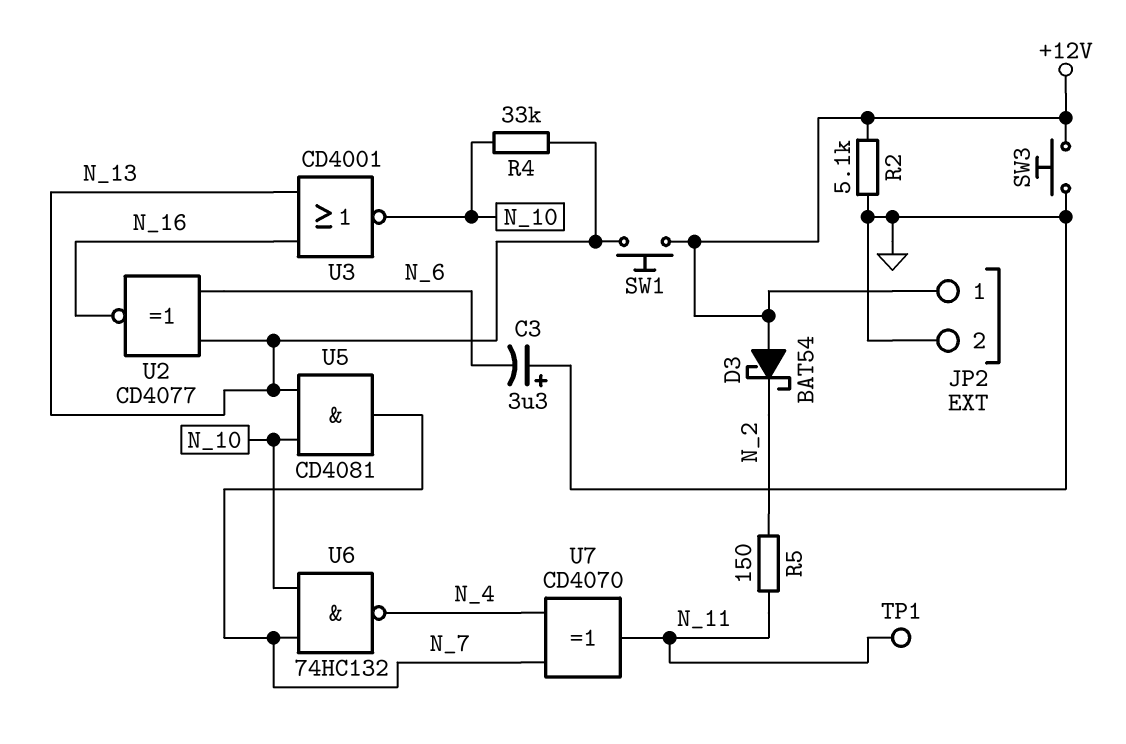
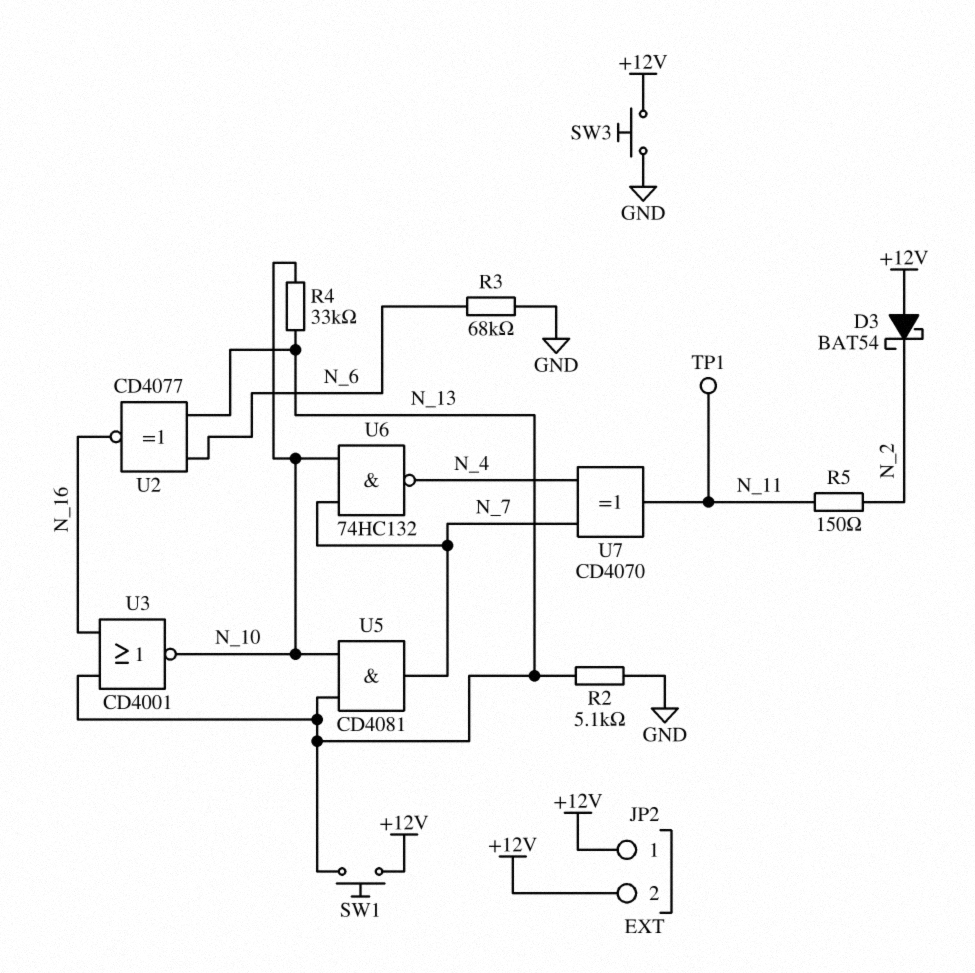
C3: 3.3uF (plus GND, minus N_6) -> none
JP2 pin 2: GND -> +12V
R2: 5.1k (+12V, GND) -> 5.1k (GND, N_13)
R3: none -> 68k (GND, N_6)

